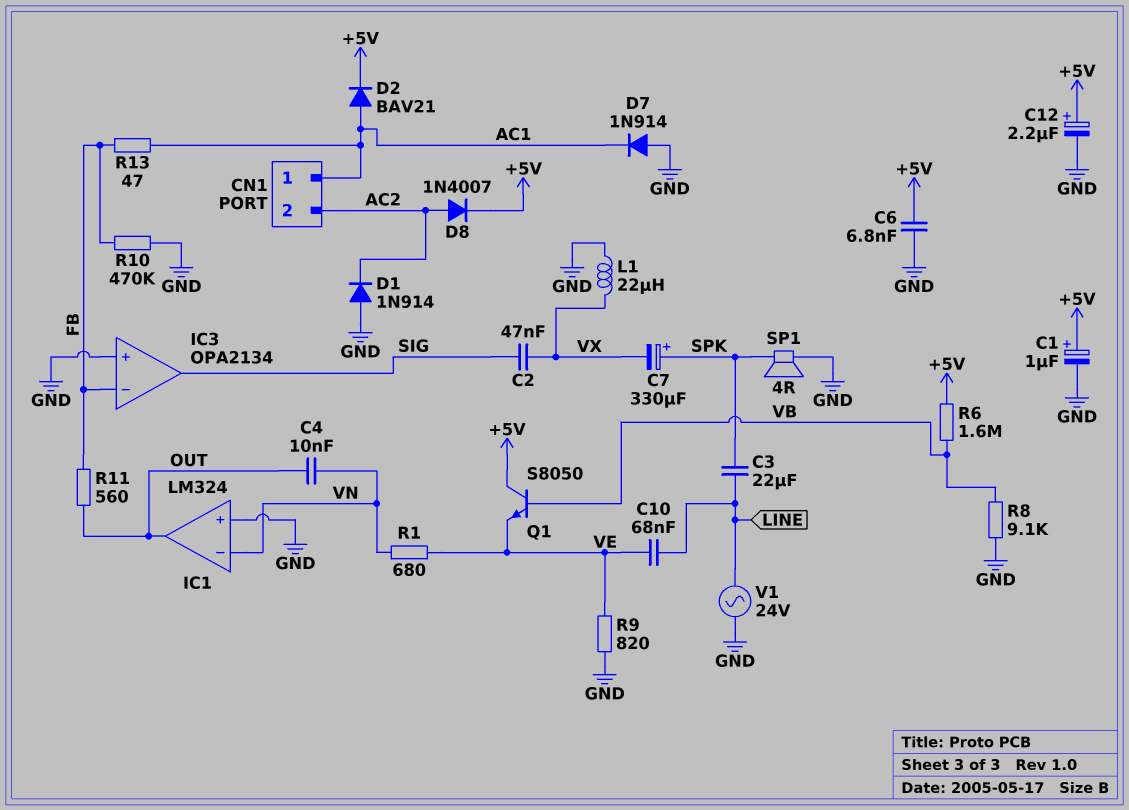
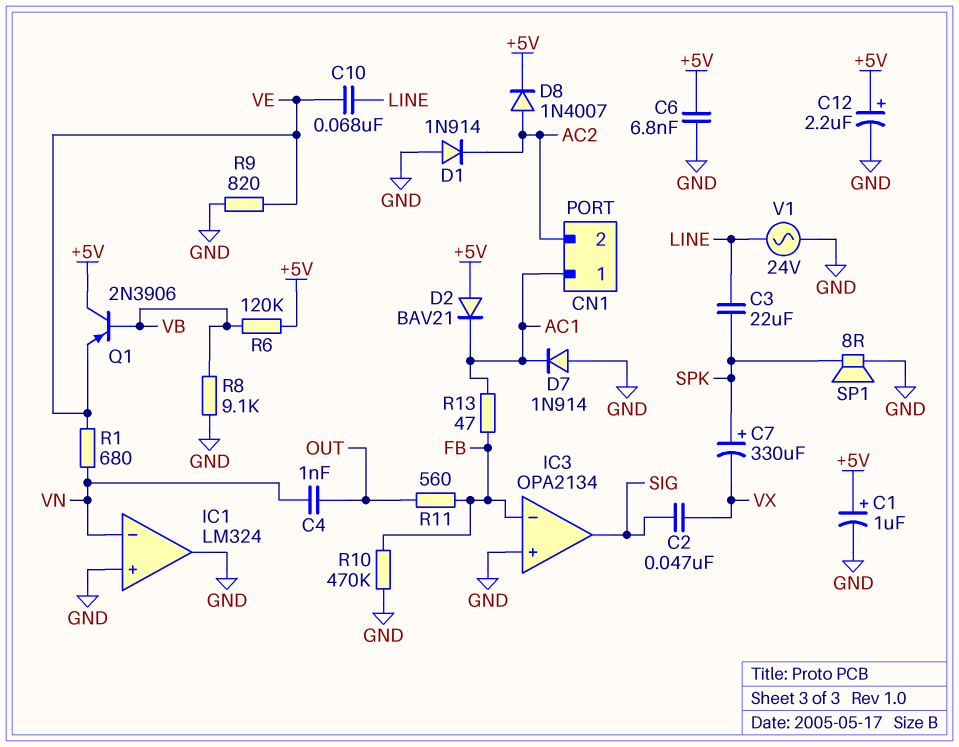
C4: 10nF (OUT, VN) -> 1nF (OUT, VN)
D2: diode BAV21 (A AC1, K +5V) -> diode BAV21 (A +5V, K AC1)
IC1 pin out: OUT -> GND
L1: 22uH (GND, VX) -> none
Q1: NPN S8050 (B VB, C +5V, E VE) -> PNP 2N3906 (B VB, C +5V, E VE)
R6: 1.6M (+5V, VB) -> 120k (+5V, VB)
SP1: speaker 4R (GND, SPK) -> speaker 8R (GND, SPK)

